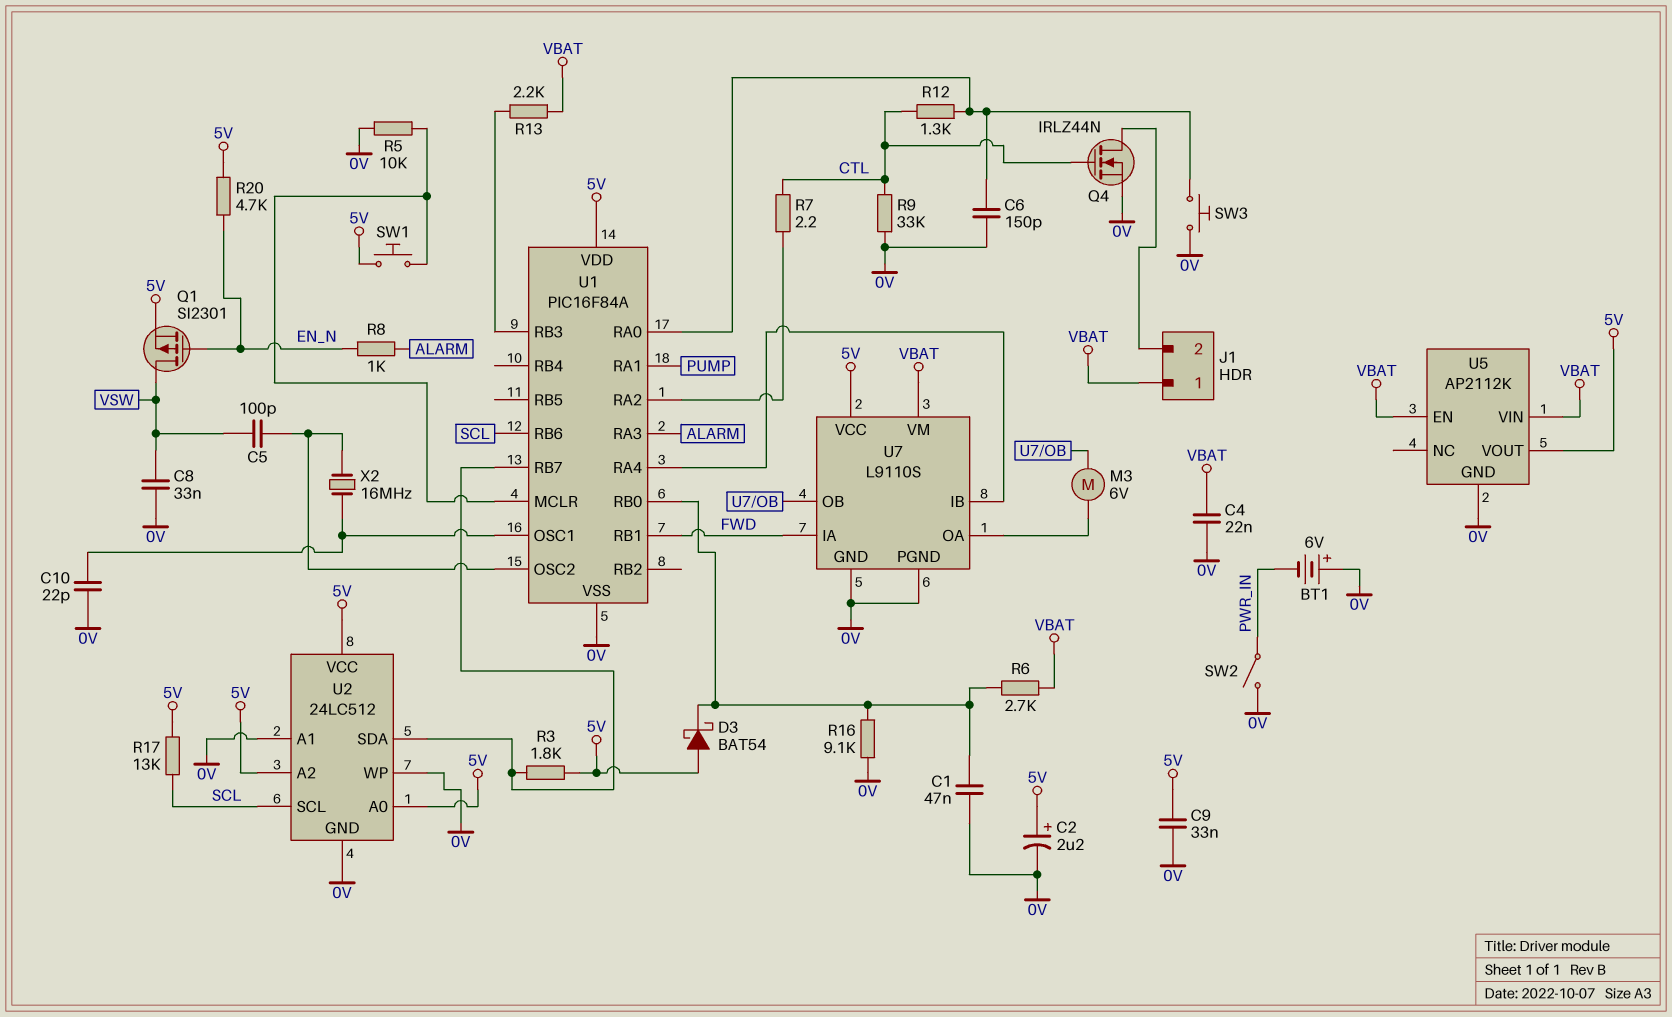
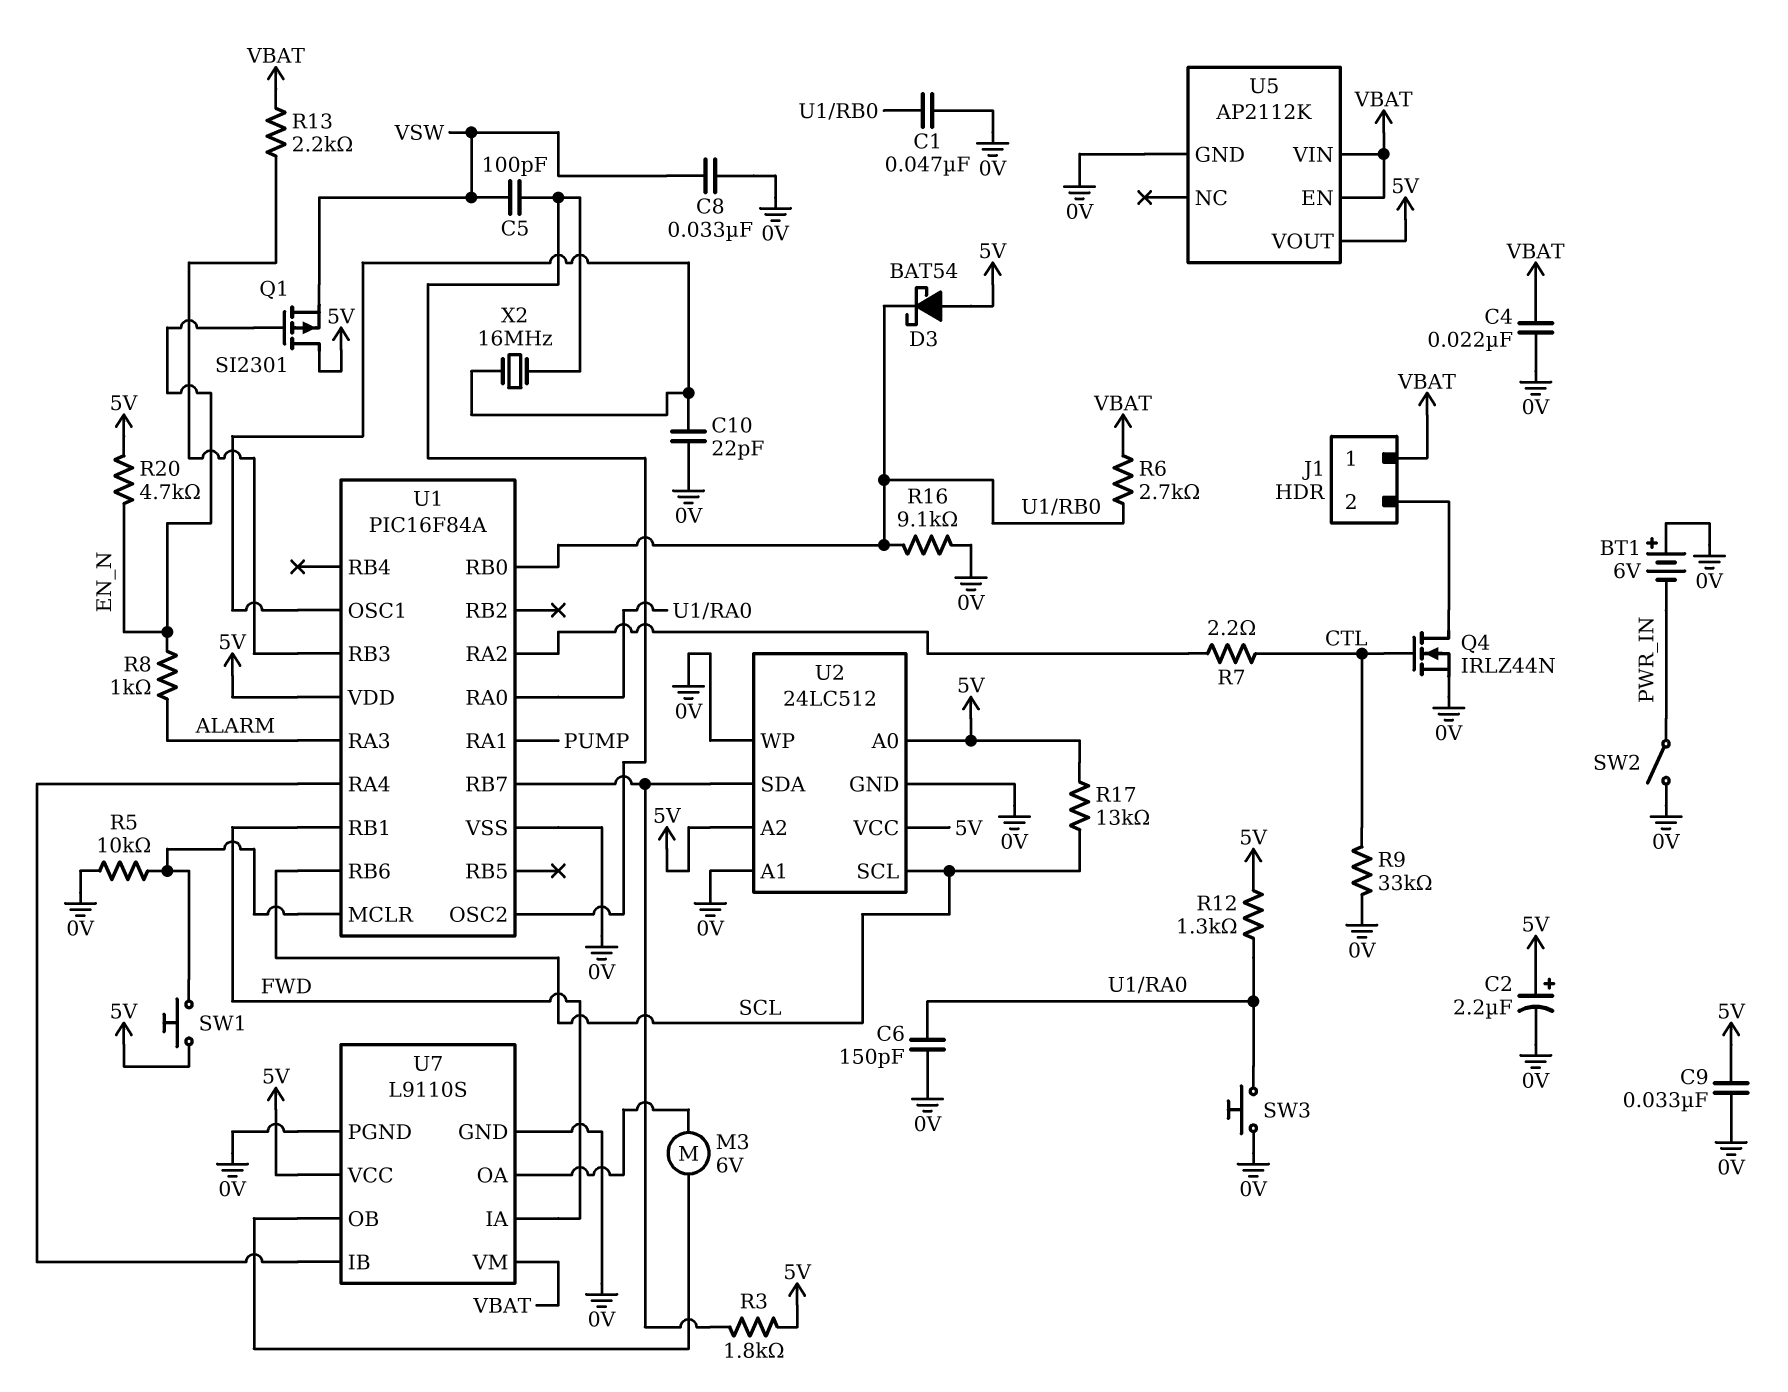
Q1: PMOS SI2301 (G EN_N, D VSW, S 5V) -> PMOS SI2301 (G EN_N, D 5V, S VSW)
R12: 1.3k (CTL, U1/RA0) -> 1.3k (5V, U1/RA0)

